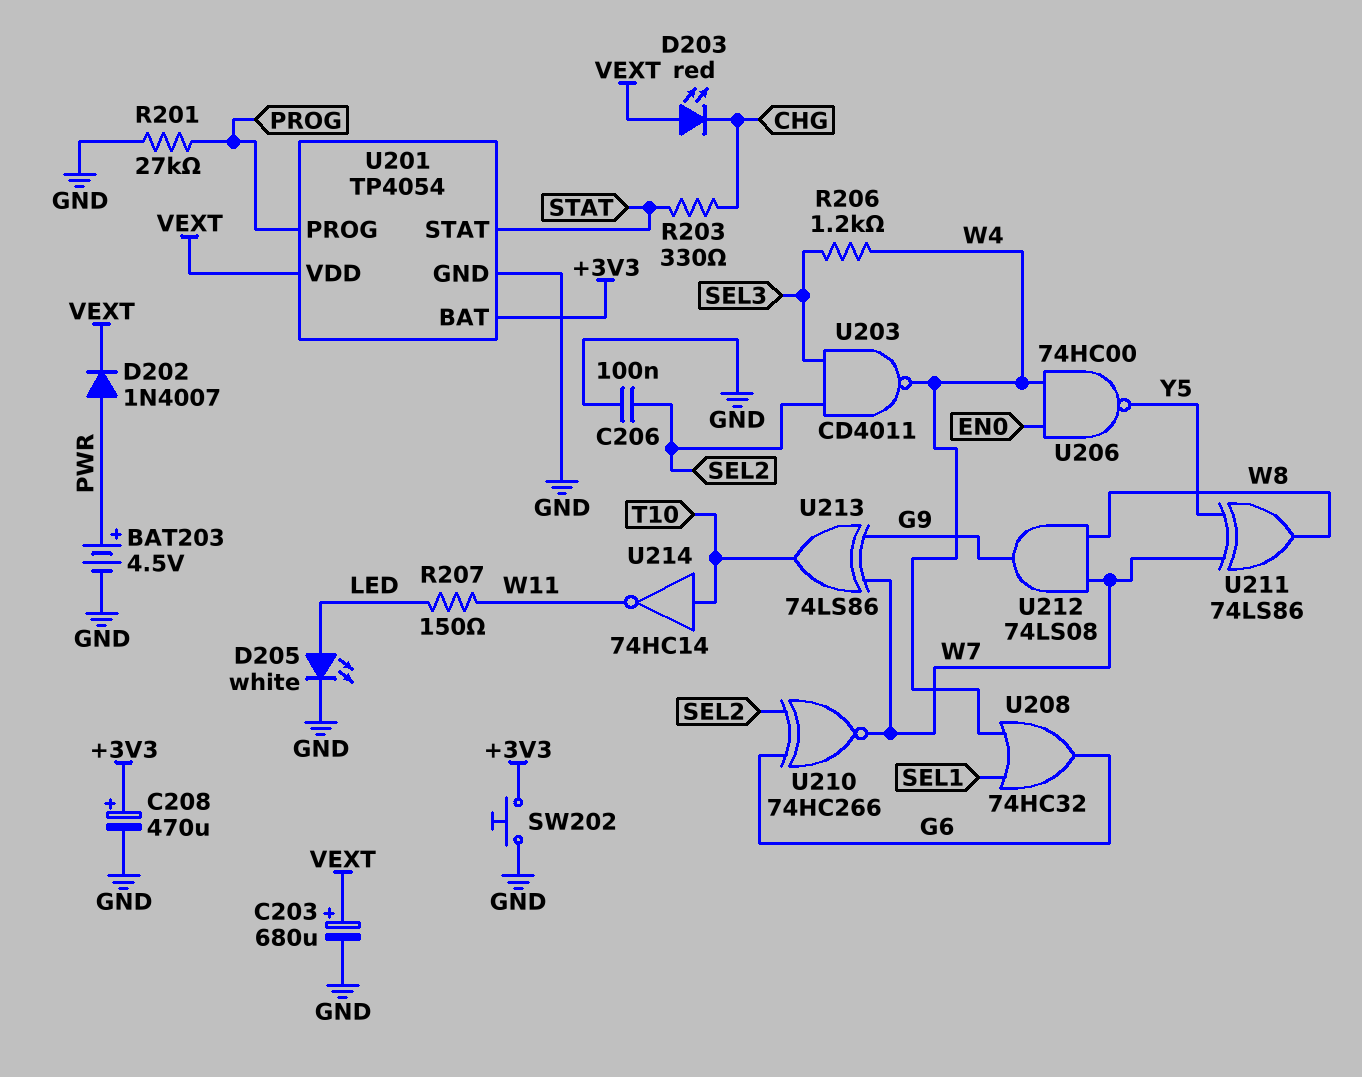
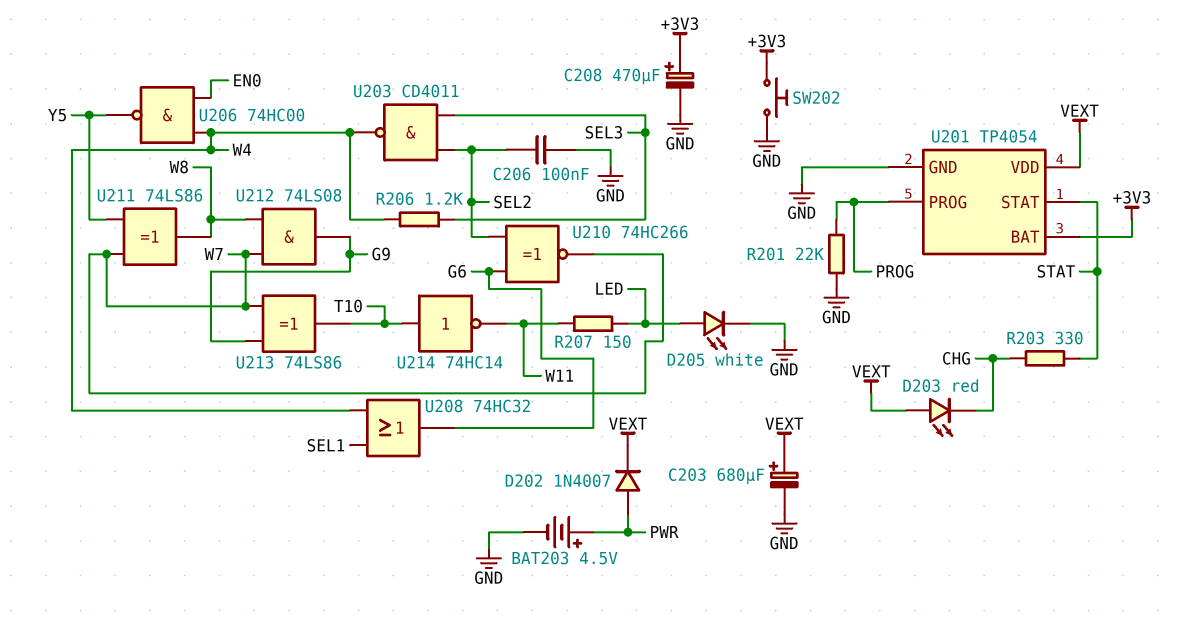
R201: 27k (GND, PROG) -> 22k (GND, PROG)

